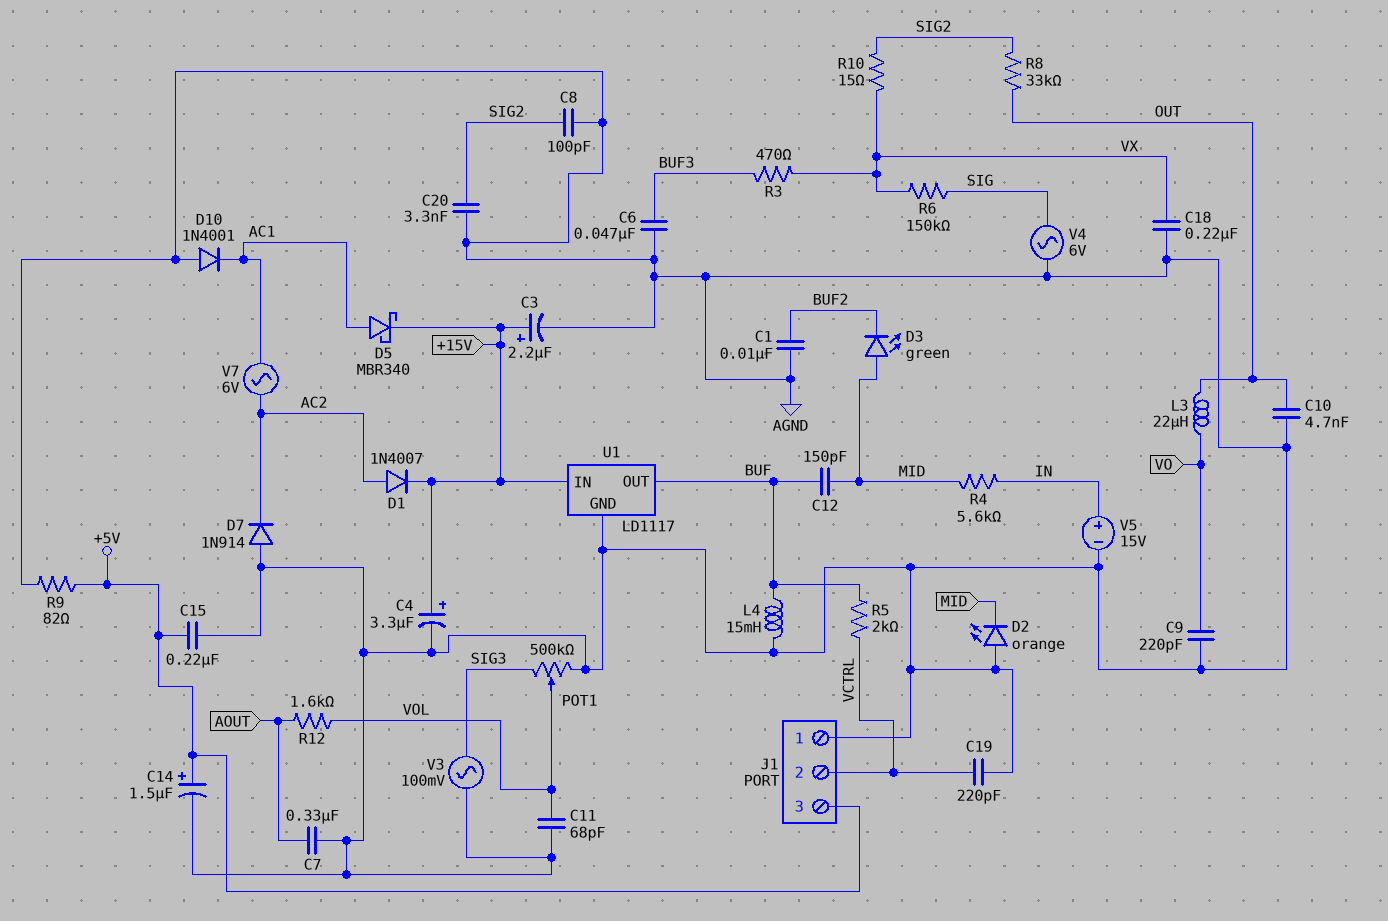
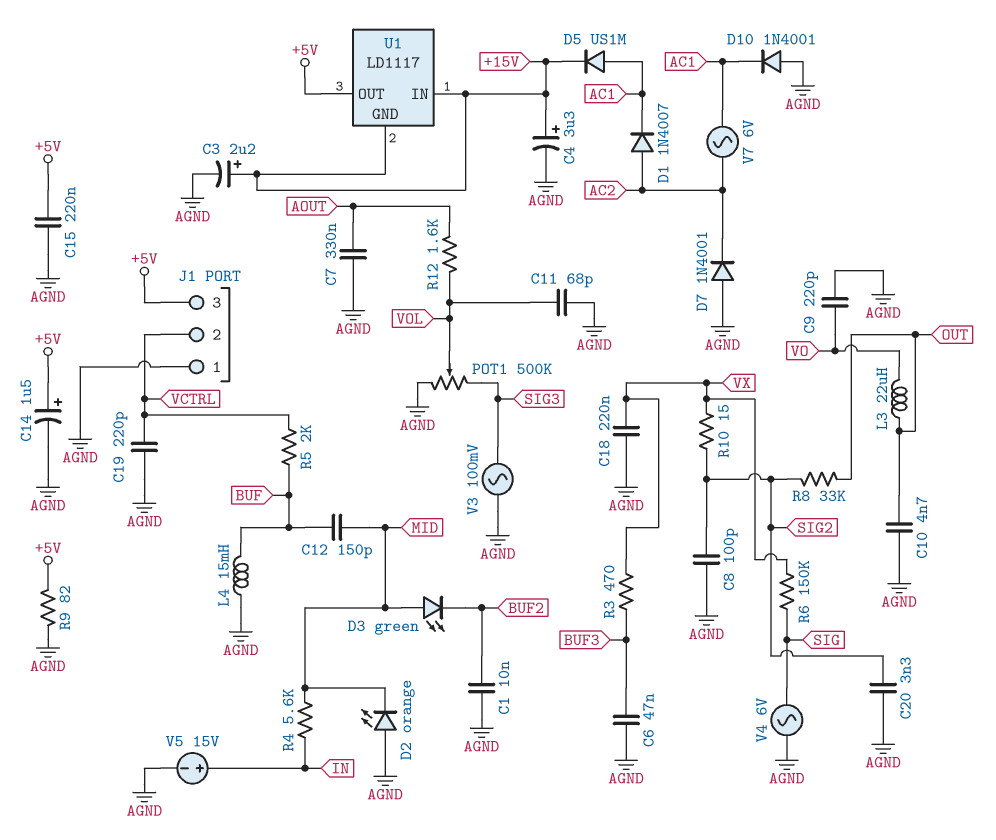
D1: diode 1N4007 (A AC2, K +15V) -> diode 1N4007 (A AC2, K AC1)
D5: schottky MBR340 (A AC1, K +15V) -> diode US1M (A AC1, K +15V)
D7: diode 1N914 (A AGND, K AC2) -> diode 1N4001 (A AGND, K AC2)
U1 pin GND: AGND -> +15V
U1 pin OUT: BUF -> +5V

